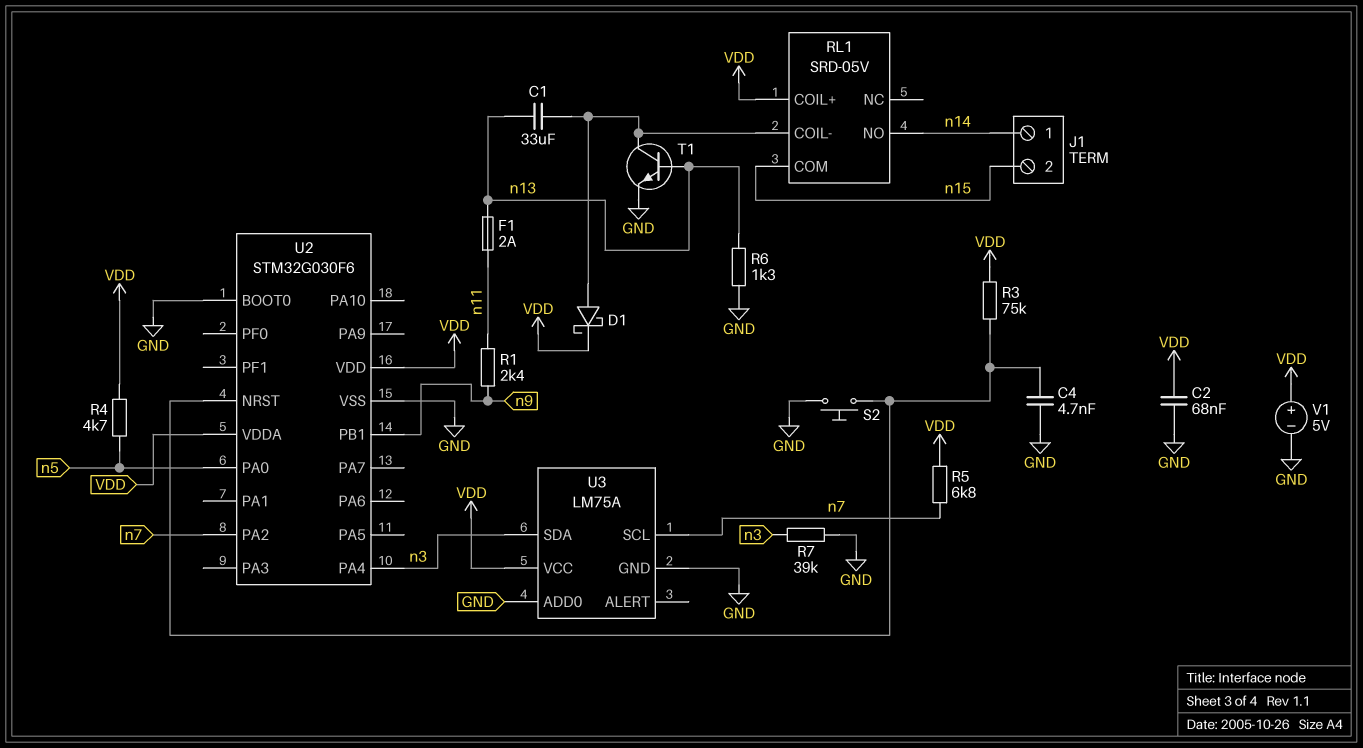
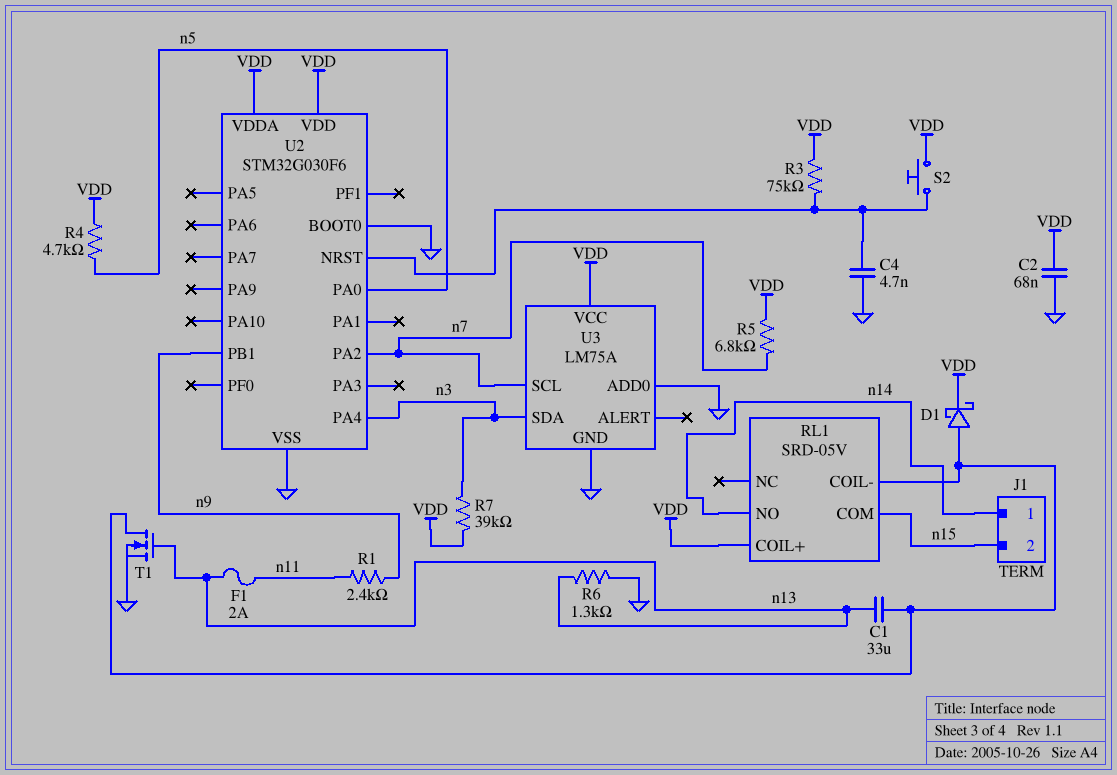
R7: 39k (GND, n3) -> 39k (VDD, n3)
S2: button (GND, U2/NRST) -> button (U2/NRST, VDD)
T1: NPN (B n13, C RL1/COIL-, E GND) -> NMOS (G n13, D RL1/COIL-, S GND)
V1: 5V (plus VDD, minus GND) -> none

